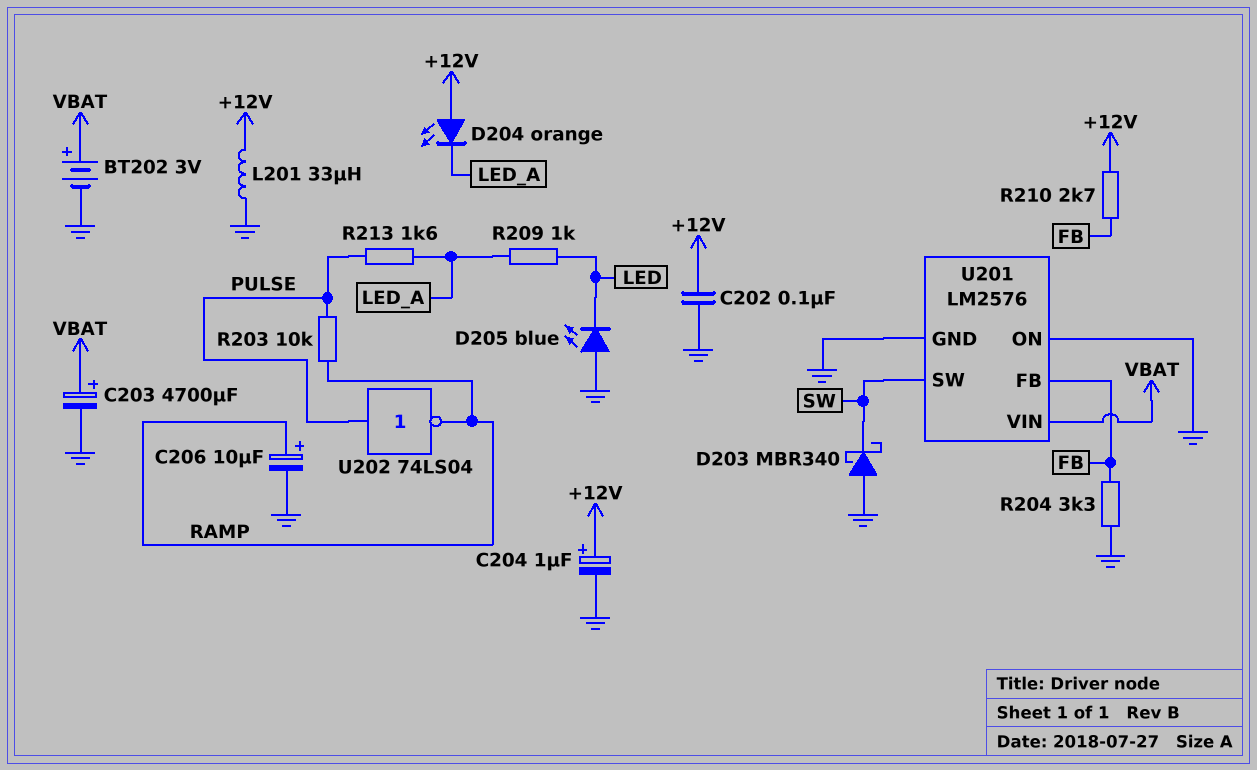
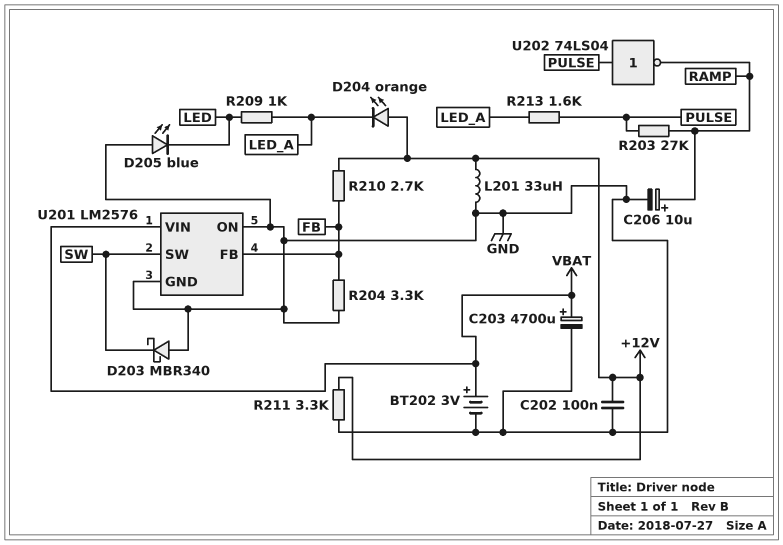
C204: 1uF (plus +12V, minus GND) -> none
R203: 10k (PULSE, RAMP) -> 27k (PULSE, RAMP)
R211: none -> 3.3k (+12V, GND)

